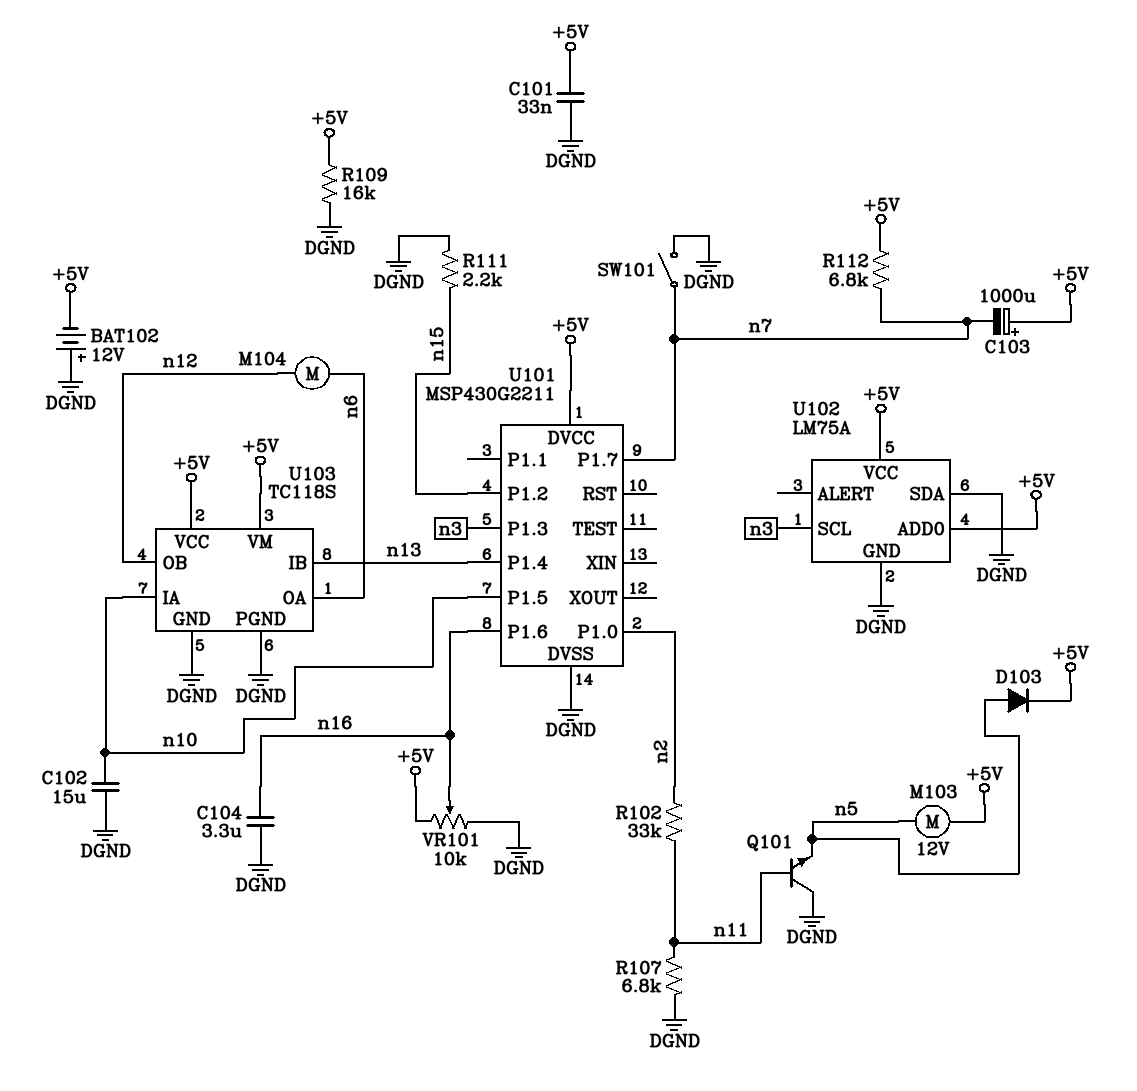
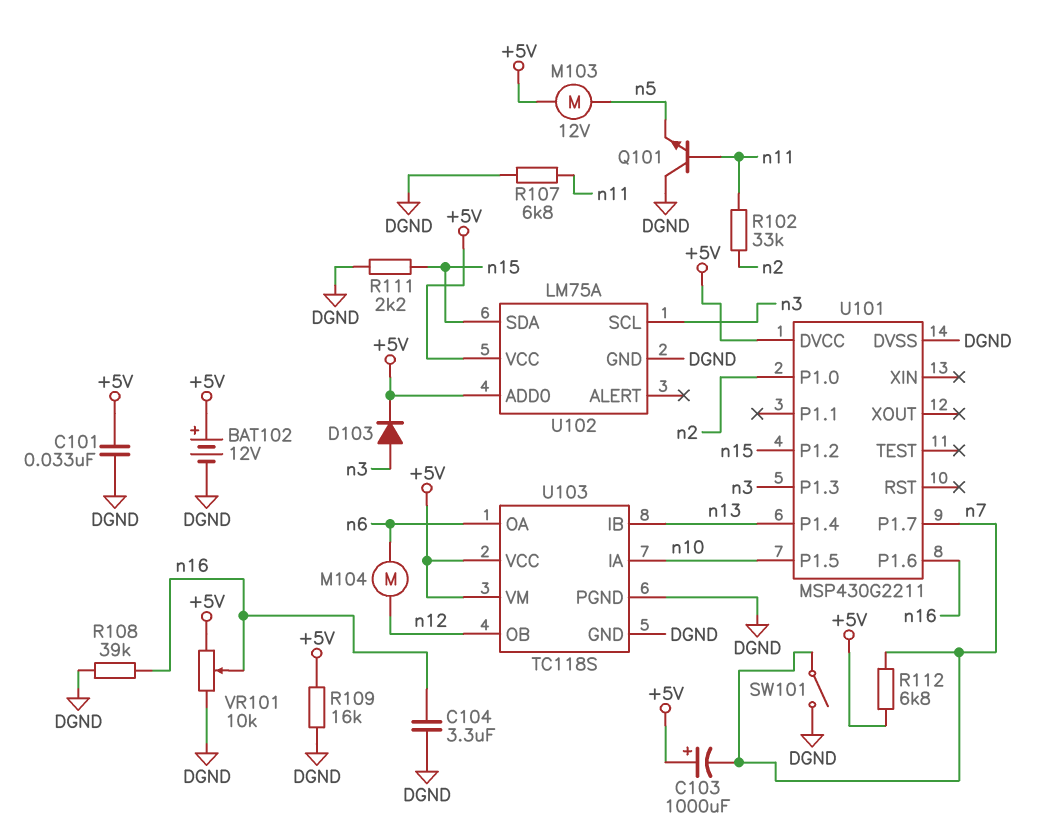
BAT102: 12V (plus DGND, minus +5V) -> 12V (plus +5V, minus DGND)
C102: 15uF (DGND, n10) -> none
D103: diode (A n5, K +5V) -> diode (A n3, K +5V)
R108: none -> 39k (DGND, n16)
U102 pin SDA: DGND -> n15

